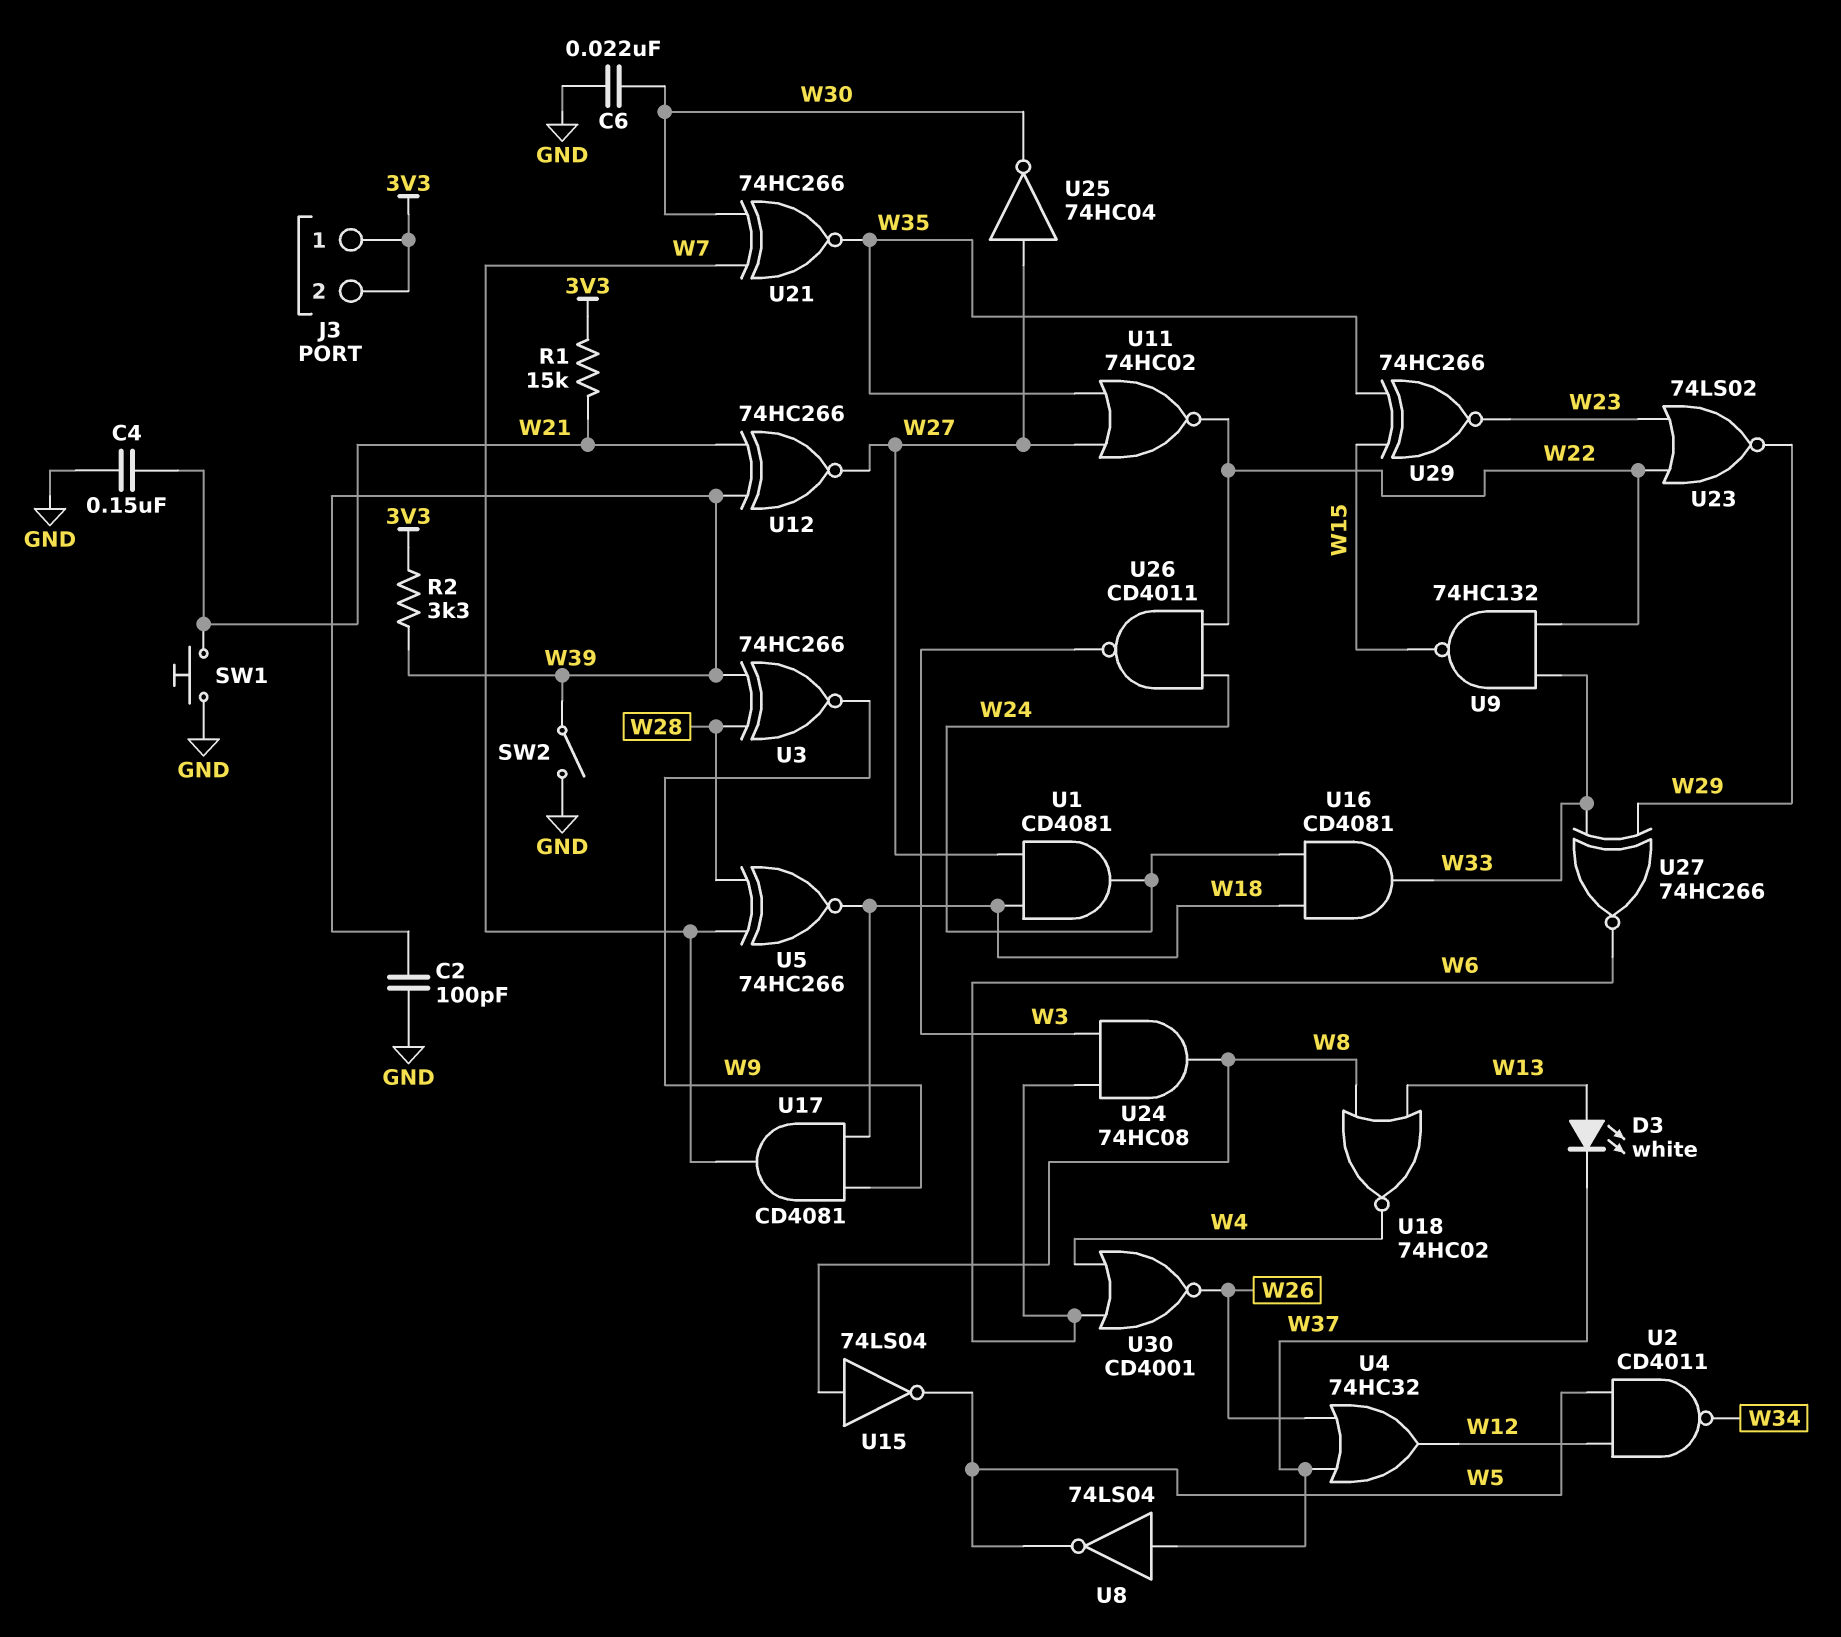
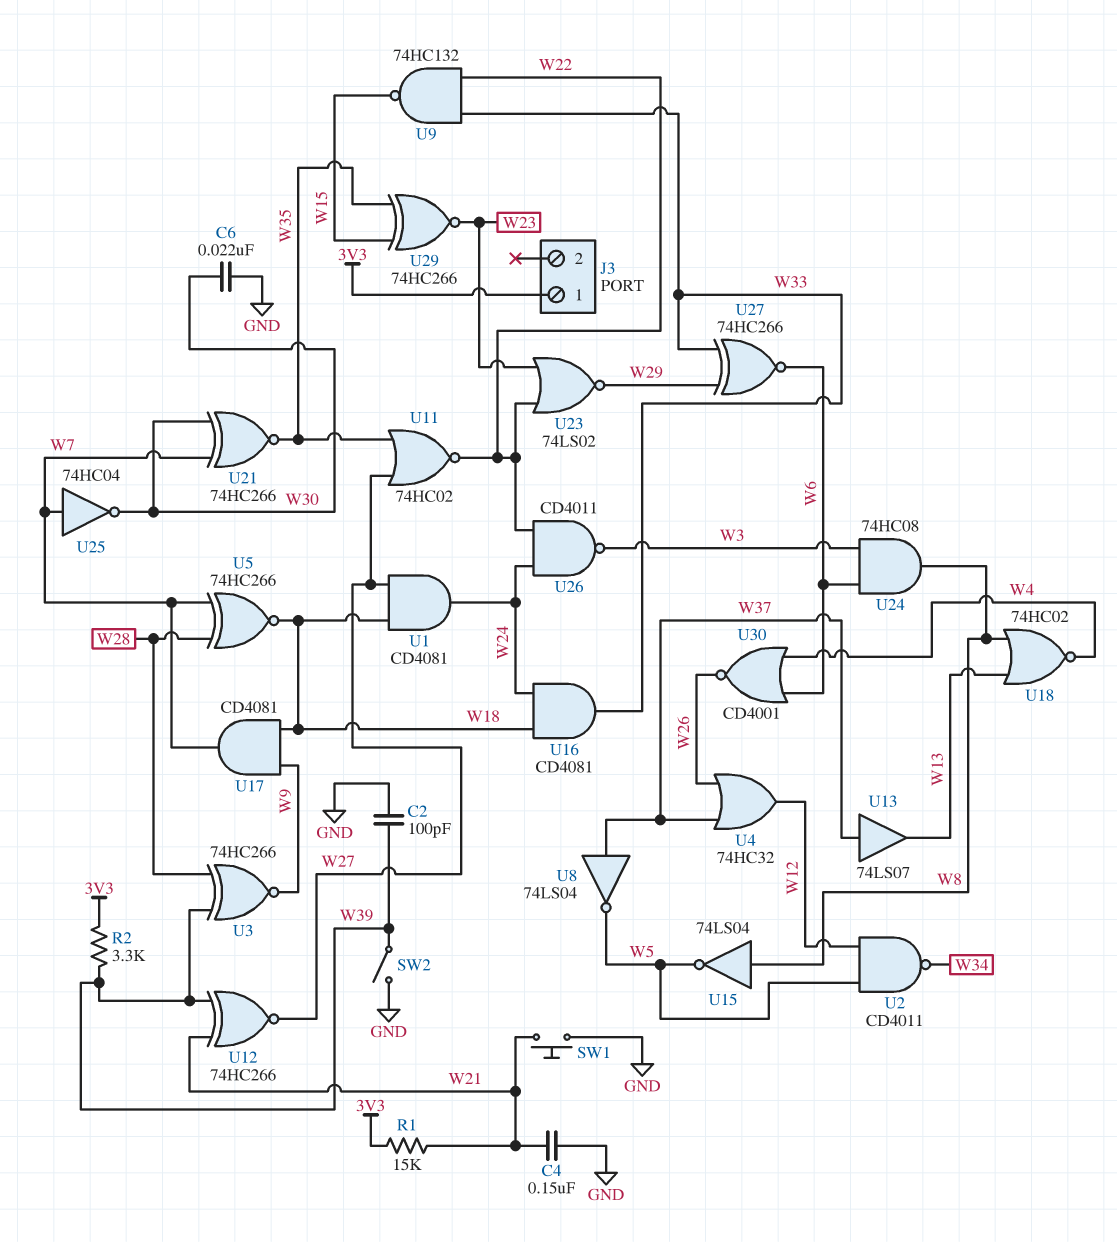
D3: LED white (A W13, K W37) -> none
J3 pin 2: 3V3 -> none
U13: none -> buffer 74LS07 (in W37, out W13)
U25: NOT 74HC04 (in W27, out W30) -> NOT 74HC04 (in W7, out W30)

